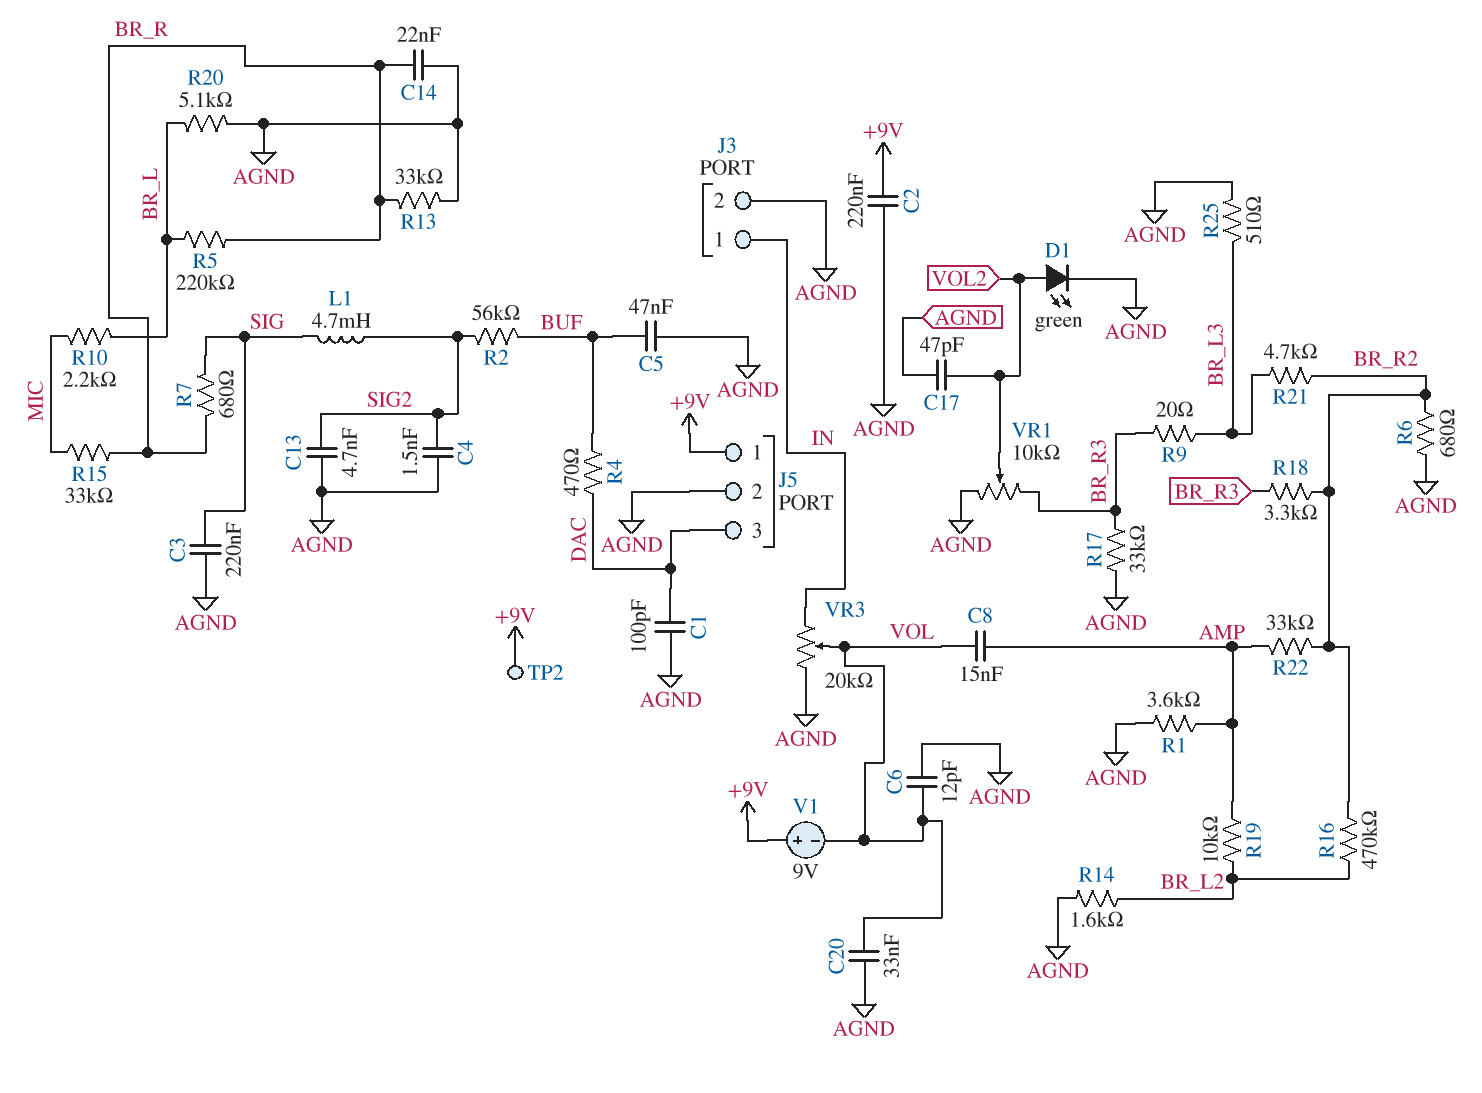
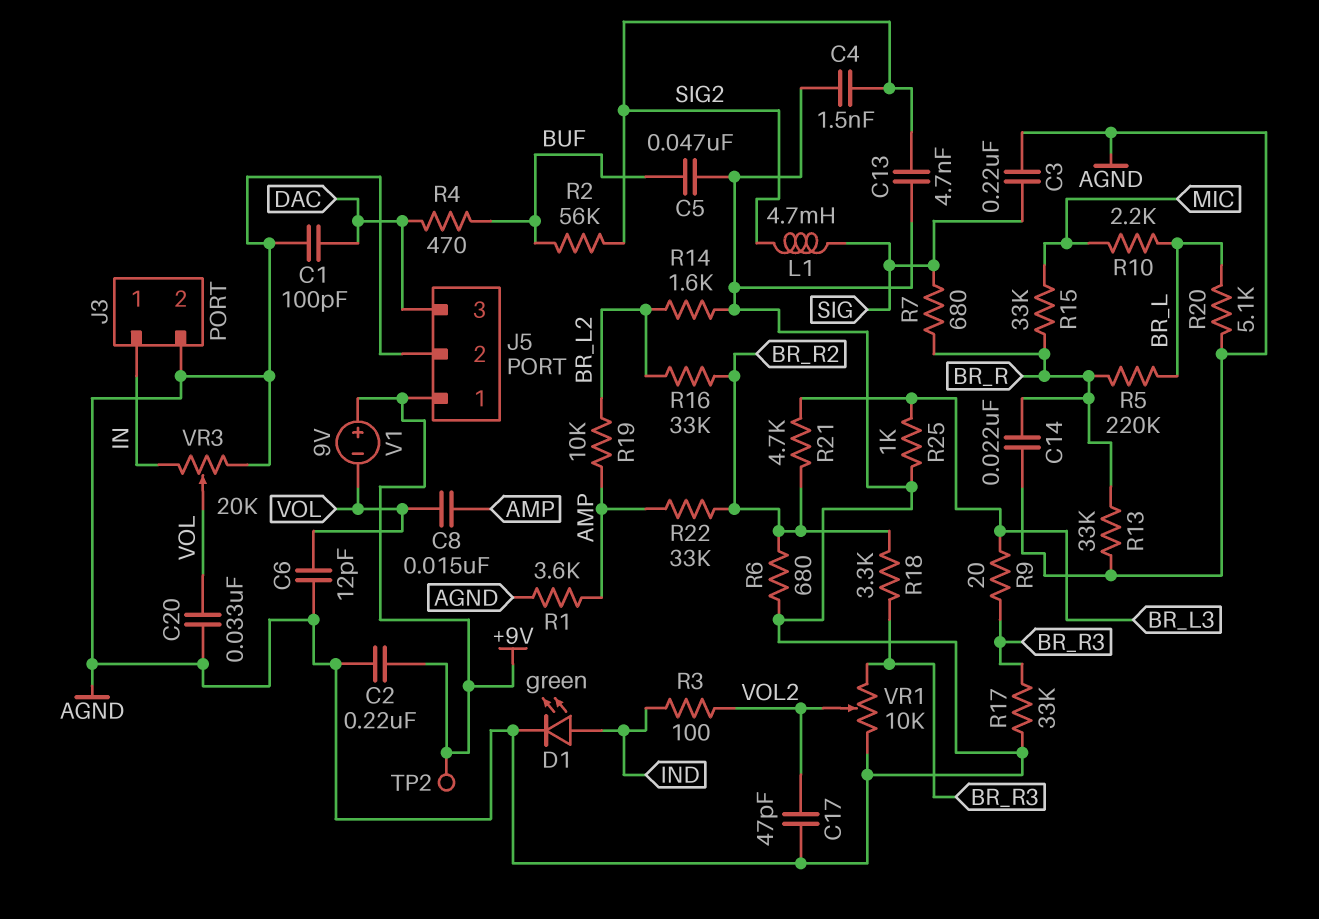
D1: LED green (A VOL2, K AGND) -> LED green (A IND, K AGND)
R3: none -> 100 (IND, VOL2)
R16: 470k (BR_L2, BR_R2) -> 33k (BR_L2, BR_R2)
R25: 510 (AGND, BR_L3) -> 1k (AGND, BR_L3)

